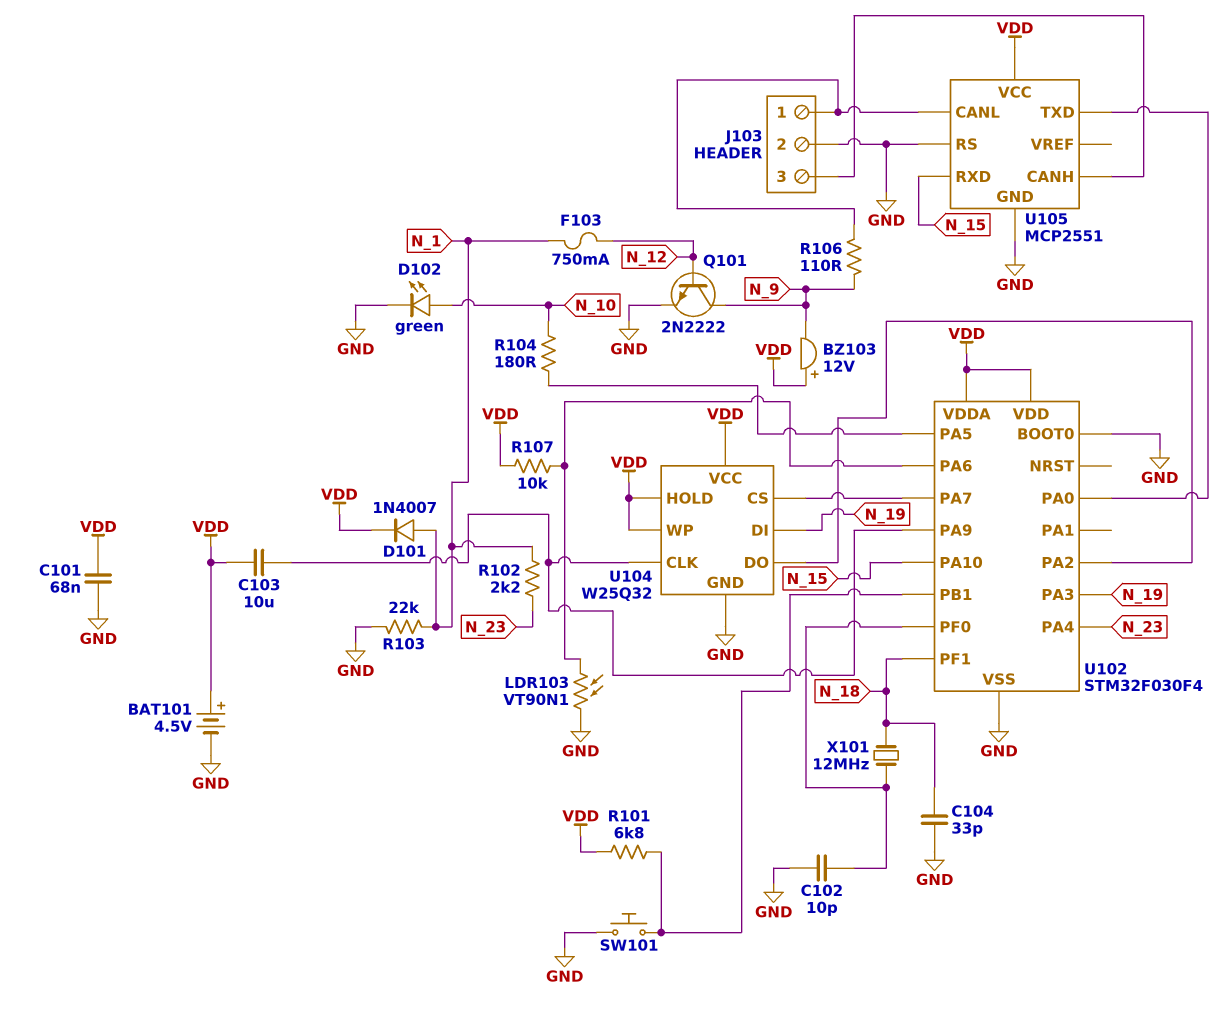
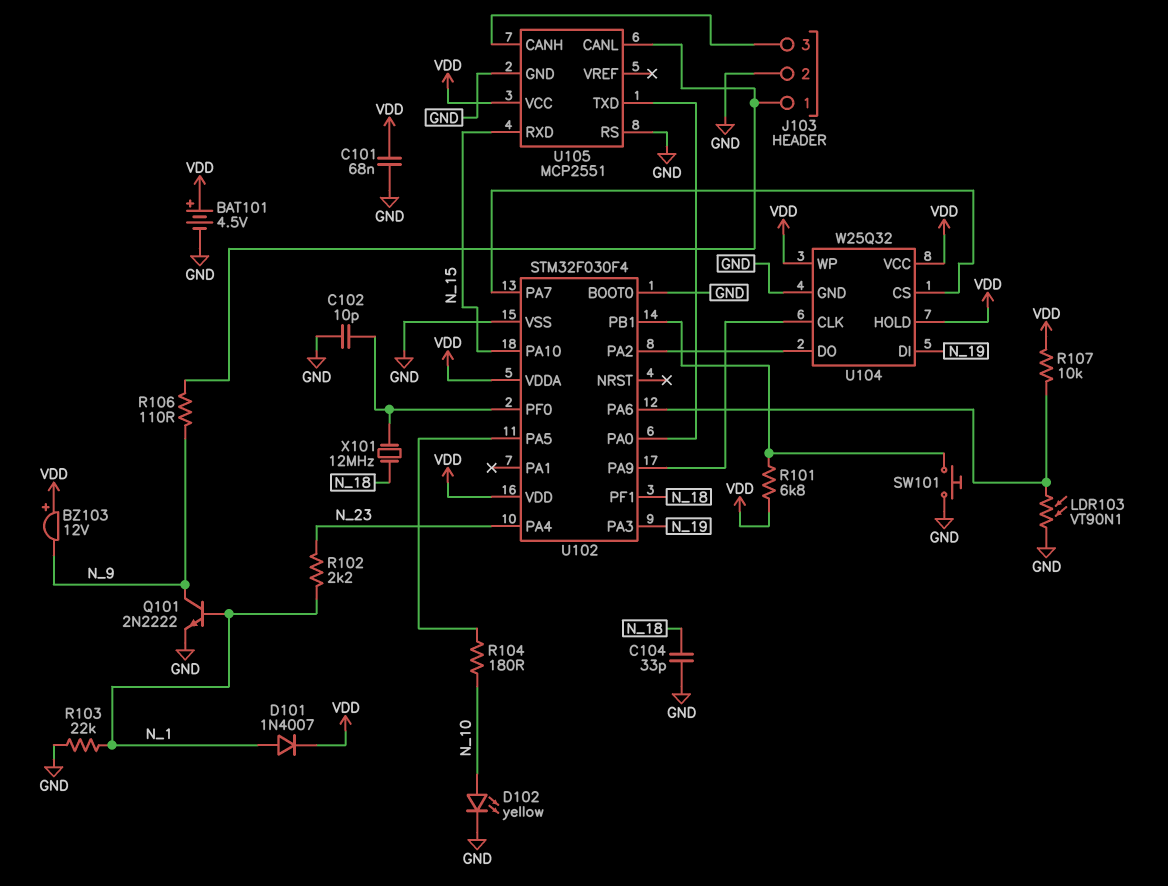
C103: 10uF (U102/PA9, VDD) -> none
D102: LED green (A N_10, K GND) -> LED yellow (A N_10, K GND)
F103: 750mA (N_1, N_12) -> none
Q101: NPN 2N2222 (B N_12, C N_9, E GND) -> NPN 2N2222 (B N_1, C N_9, E GND)

